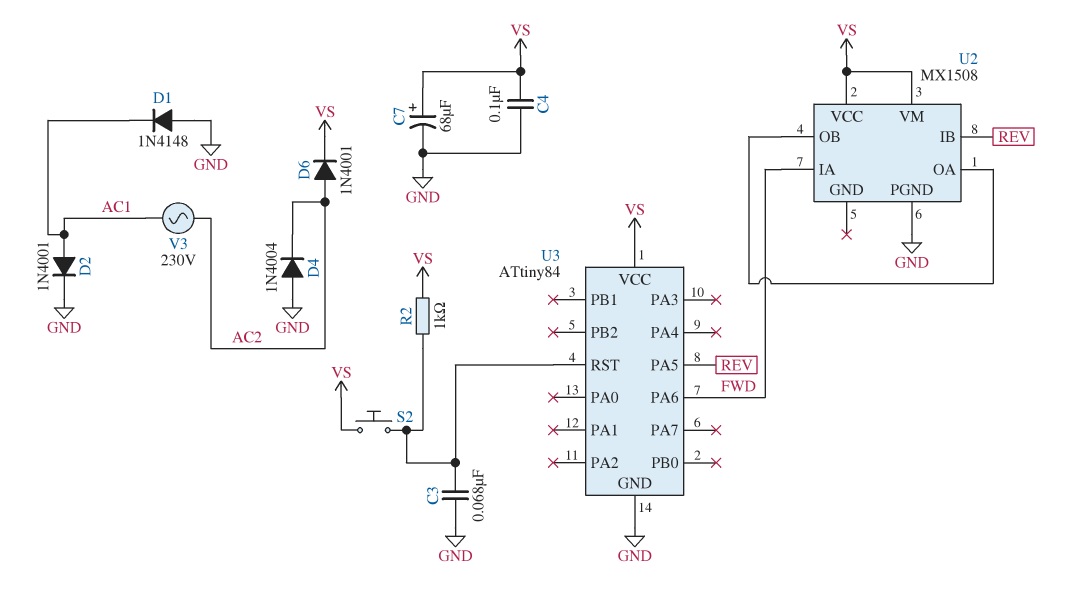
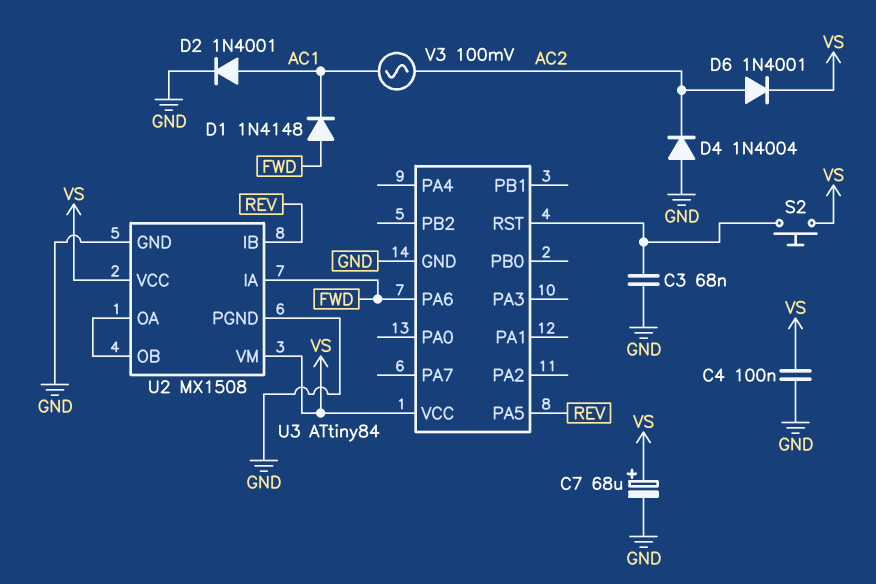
D1: diode 1N4148 (A GND, K AC1) -> diode 1N4148 (A FWD, K AC1)
R2: 1k (U3/RST, VS) -> none
U2 pin GND: none -> GND
V3: AC 230V (AC1, AC2) -> AC 100mV (AC1, AC2)

